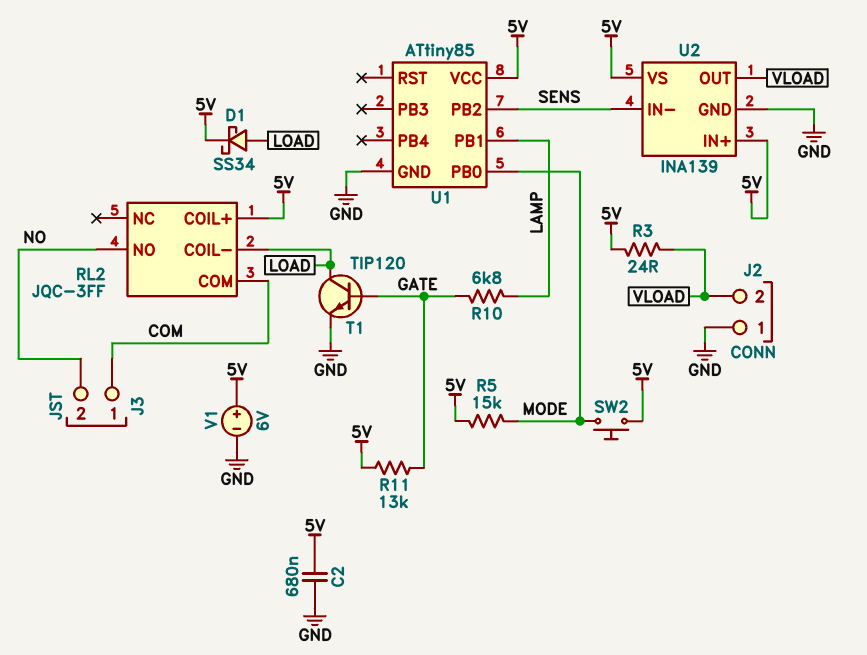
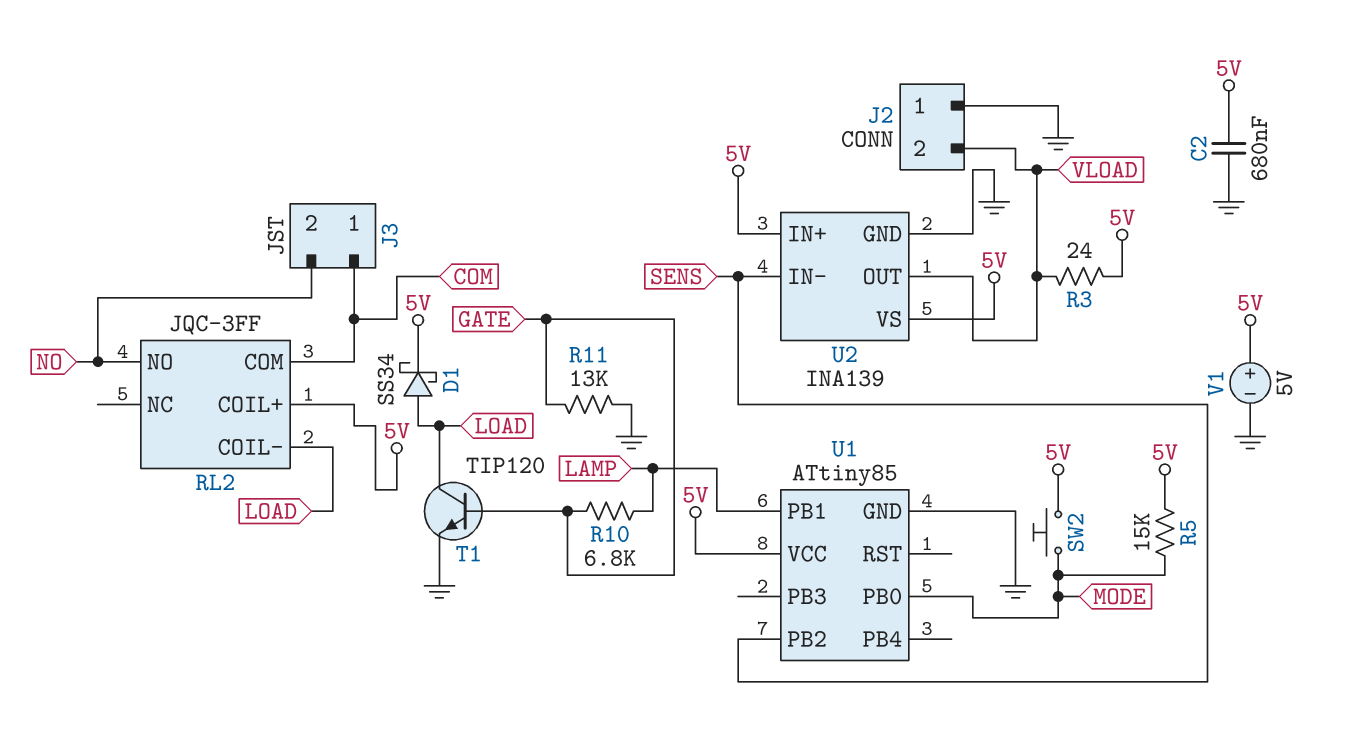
R11: 13k (5V, GATE) -> 13k (GATE, GND)
V1: 6V (plus 5V, minus GND) -> 5V (plus 5V, minus GND)

